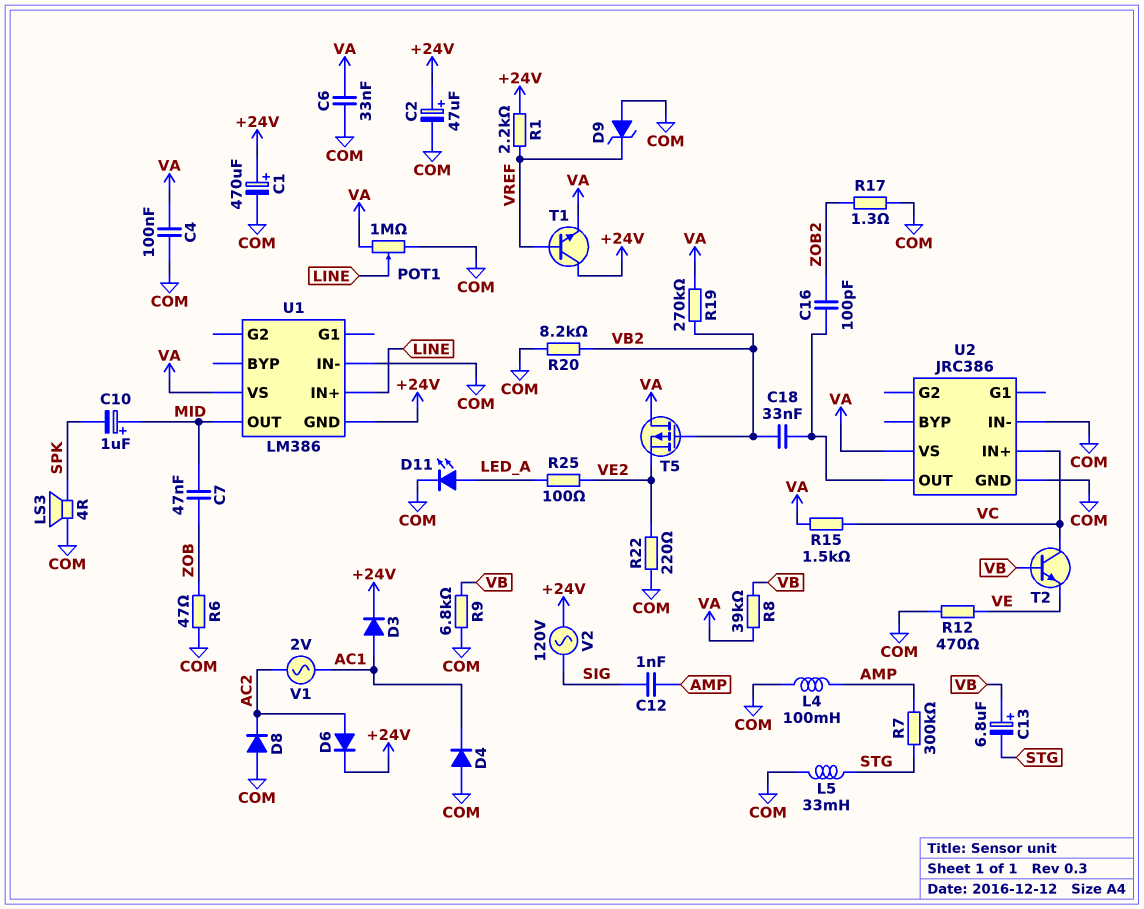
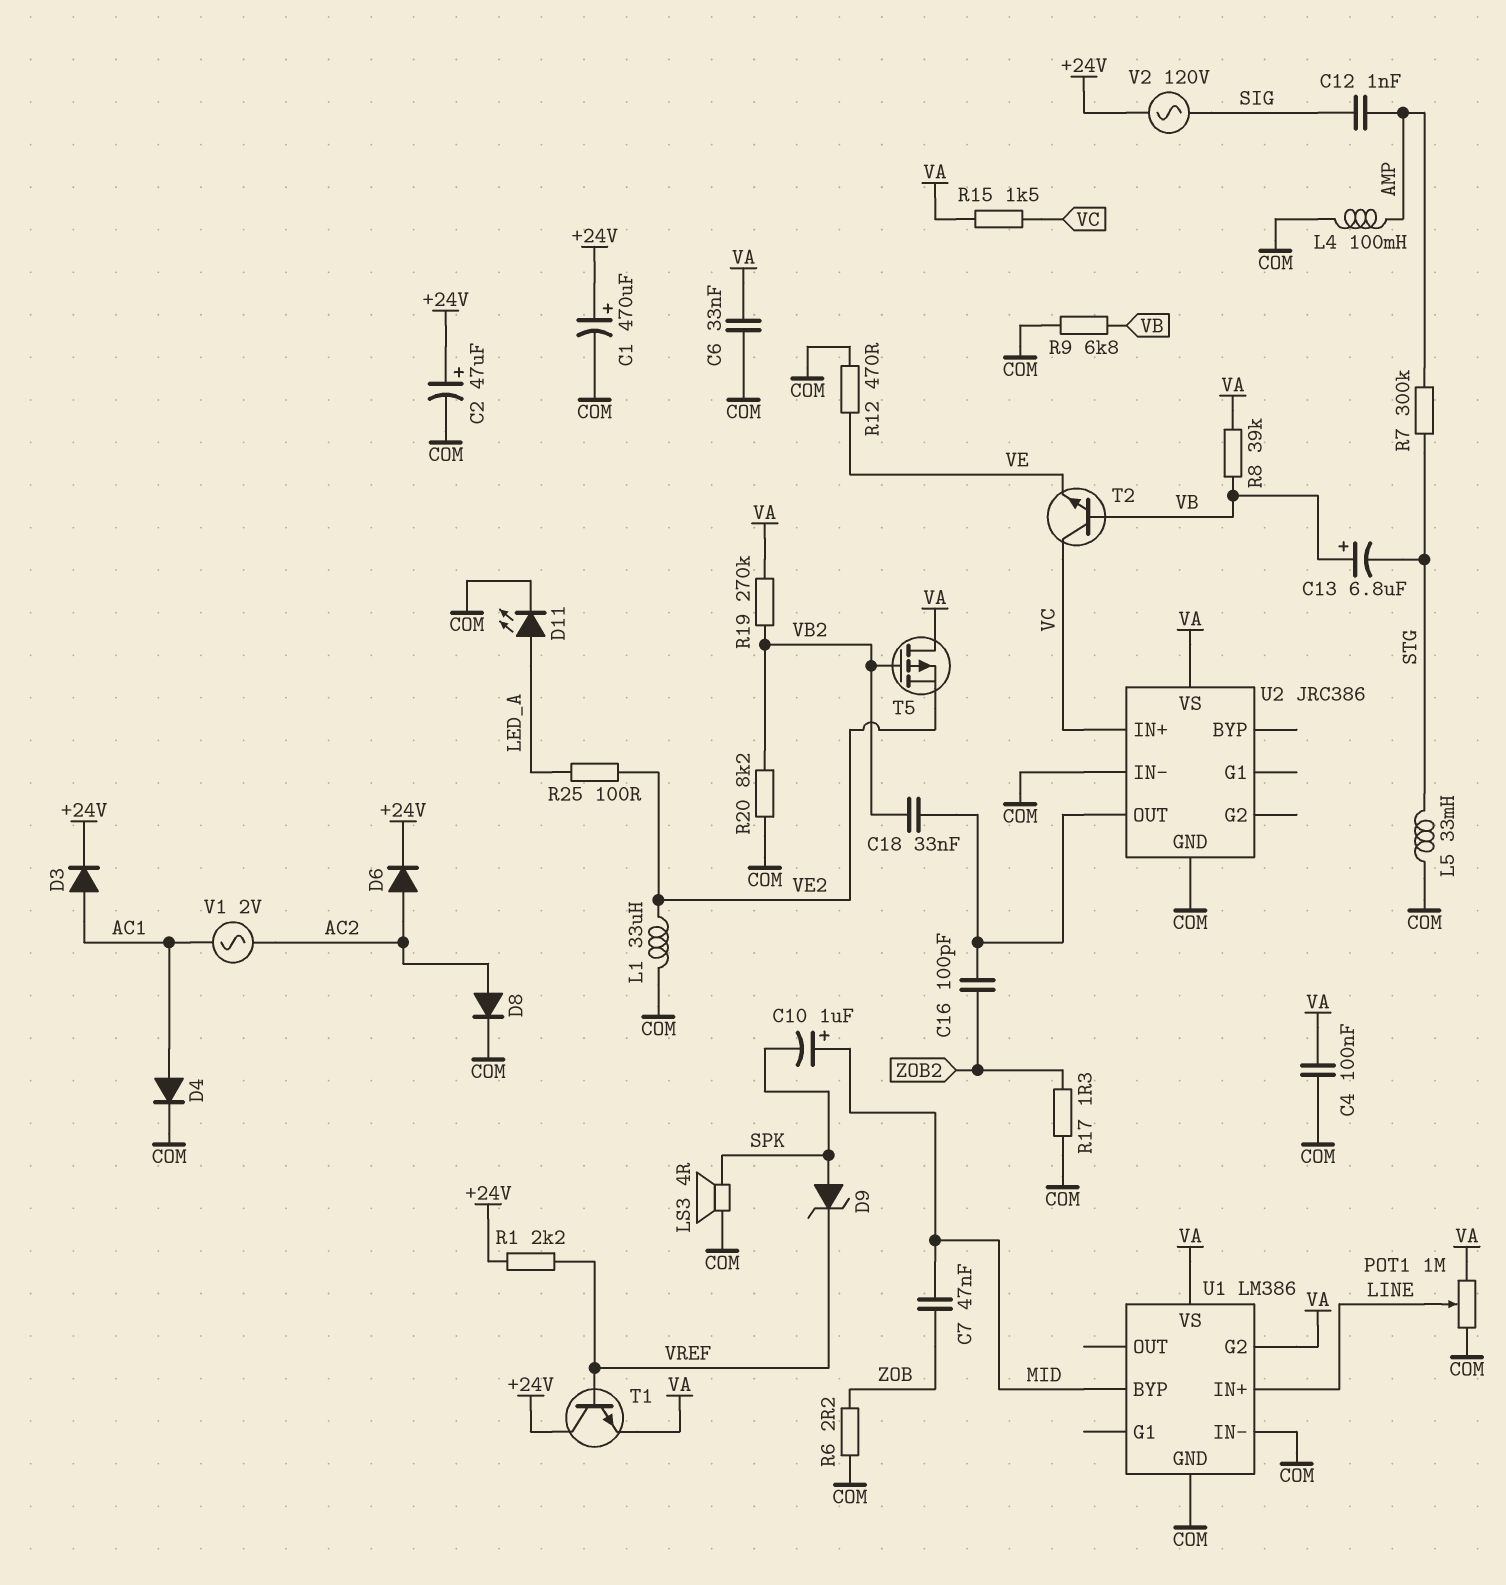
D4: diode (A COM, K AC1) -> diode (A AC1, K COM)
D8: diode (A COM, K AC2) -> diode (A AC2, K COM)
D9: zener (A COM, K VREF) -> zener (A SPK, K VREF)
L1: none -> 33uH (COM, VE2)
R6: 47 (COM, ZOB) -> 2.2 (COM, ZOB)
R22: 220 (COM, VE2) -> none
U1 pin BYP: none -> MID
U1 pin G2: none -> VA
U1 pin GND: +24V -> COM
U1 pin OUT: MID -> none

